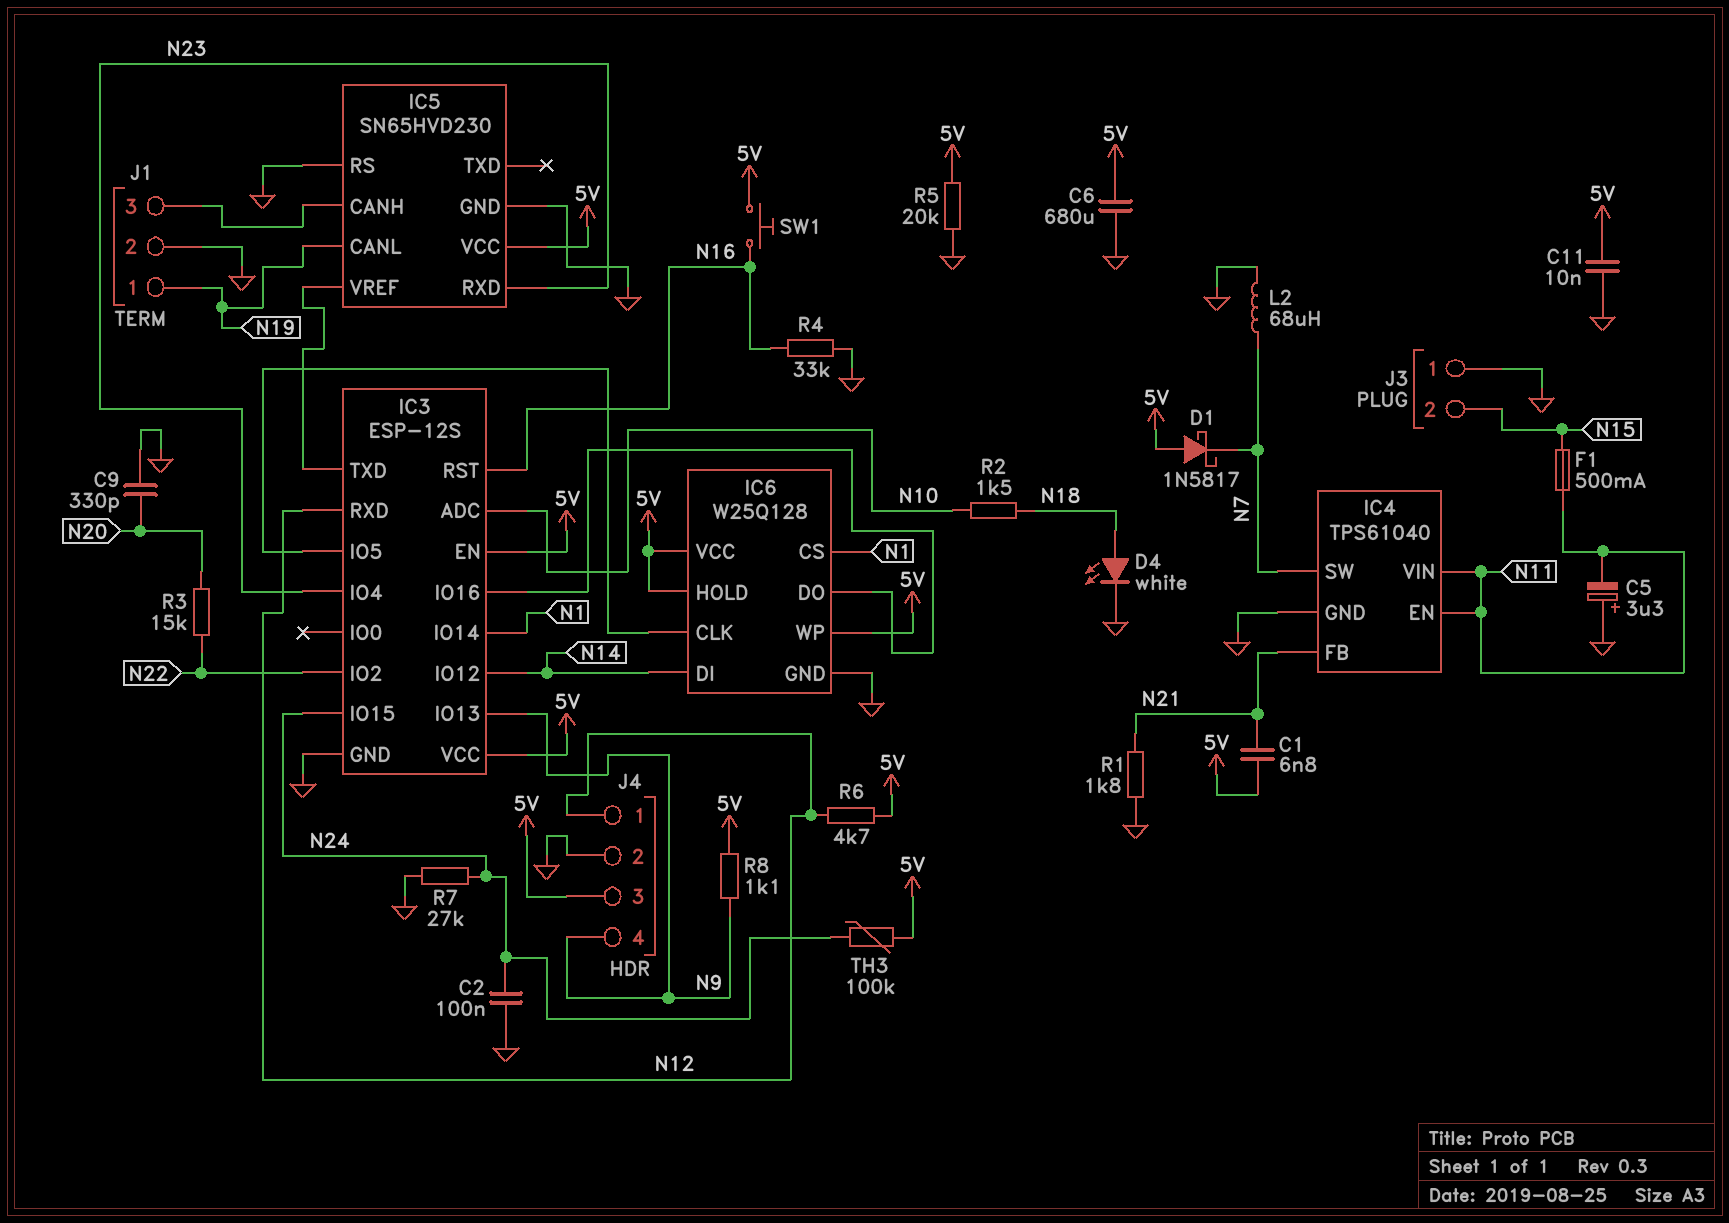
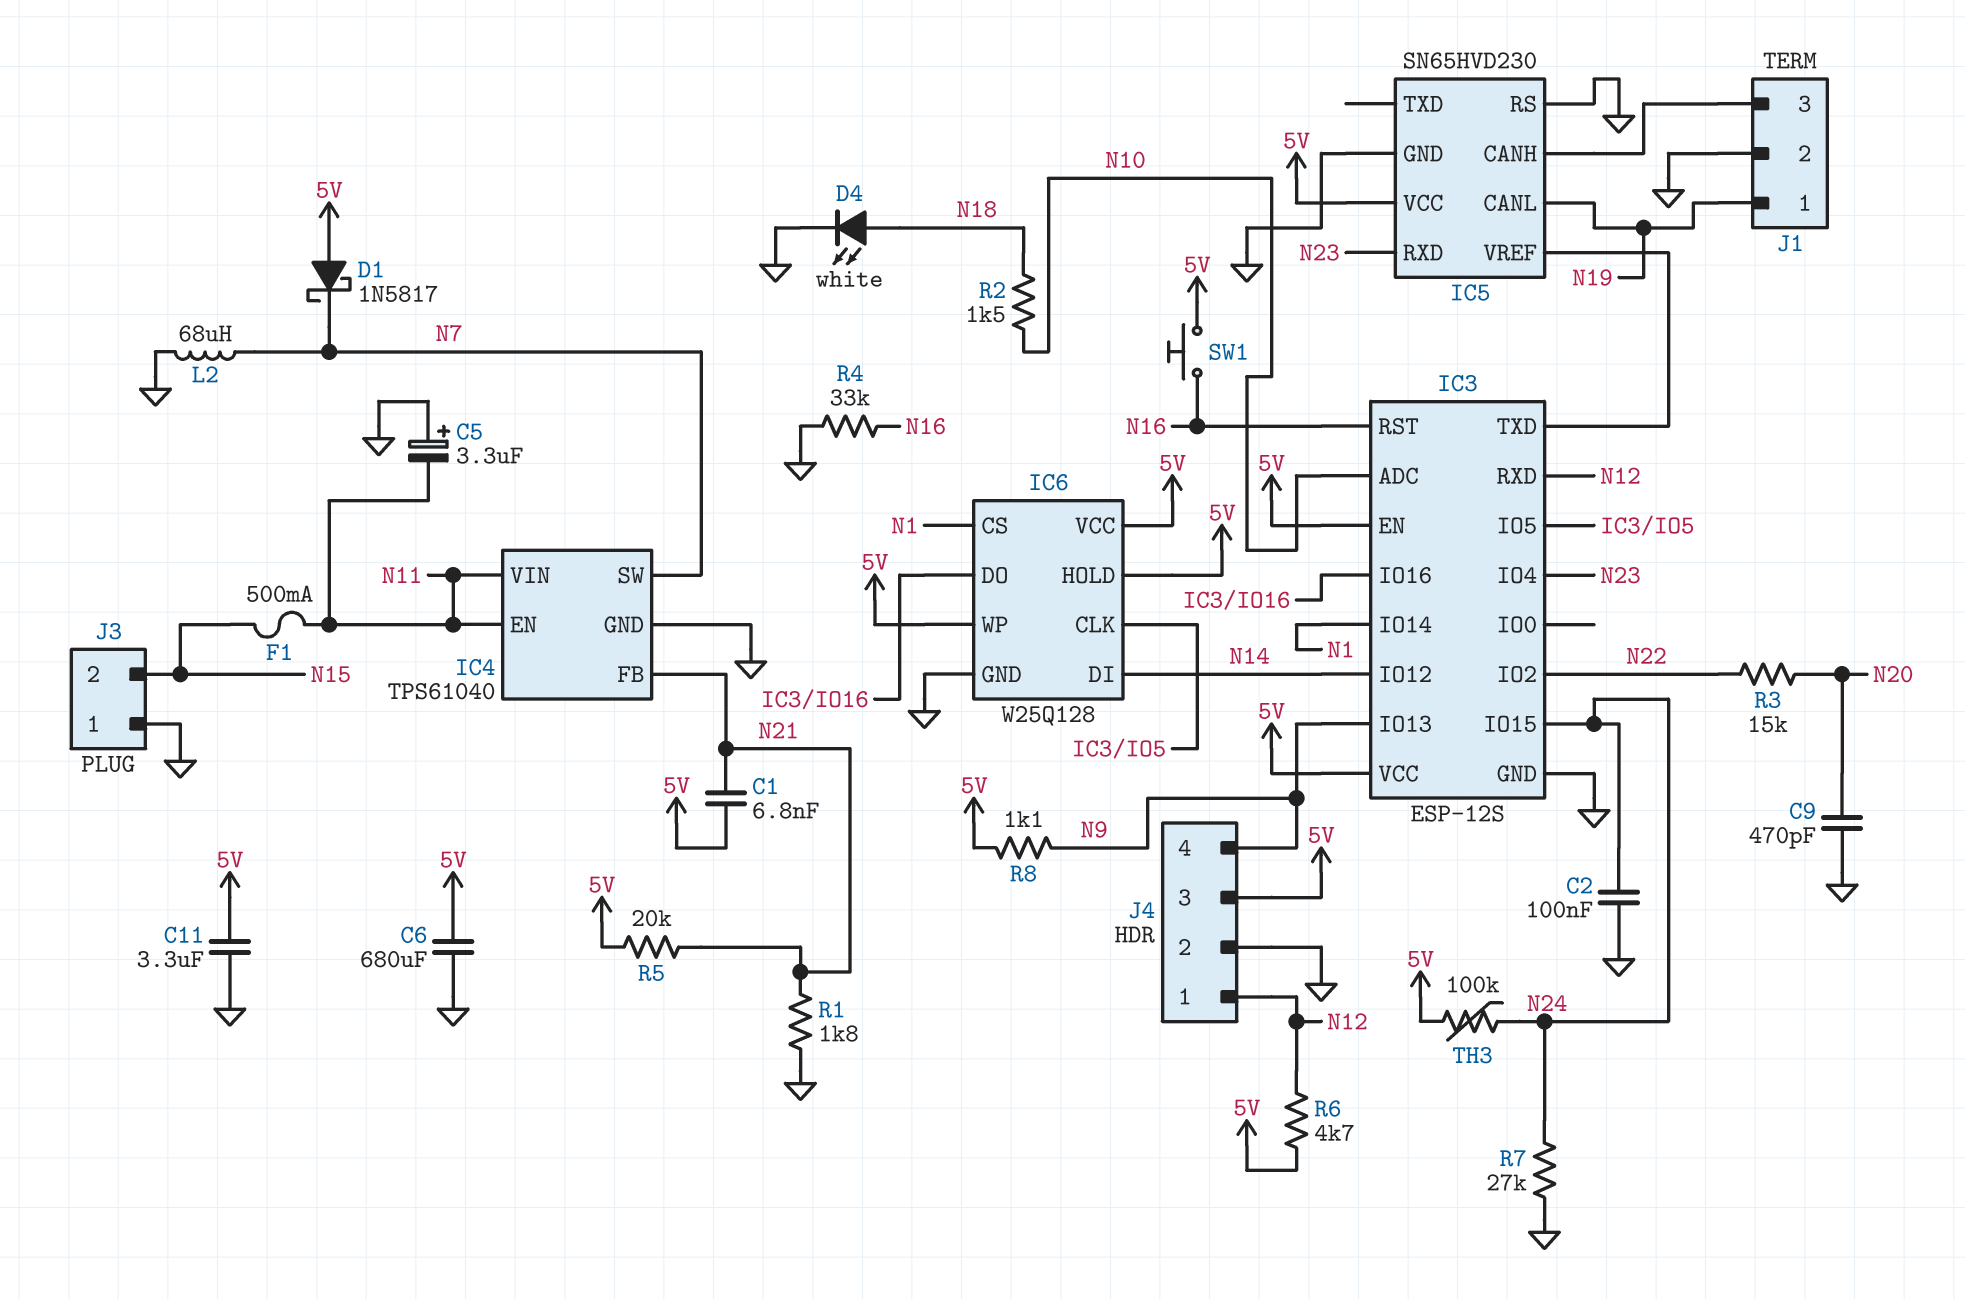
C9: 330pF (GND, N20) -> 470pF (GND, N20)
C11: 10nF (5V, GND) -> 3.3uF (5V, GND)
R5: 20k (5V, GND) -> 20k (5V, N21)

